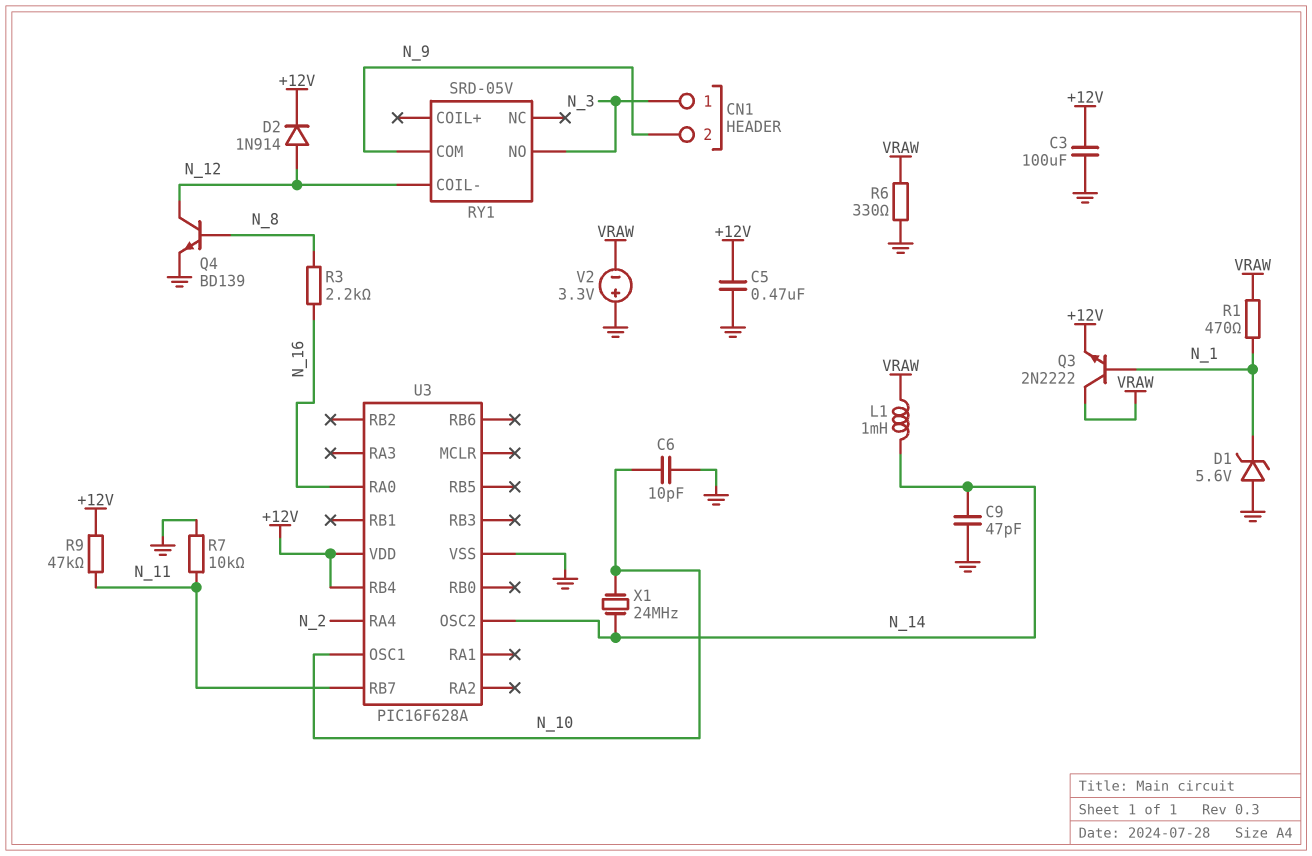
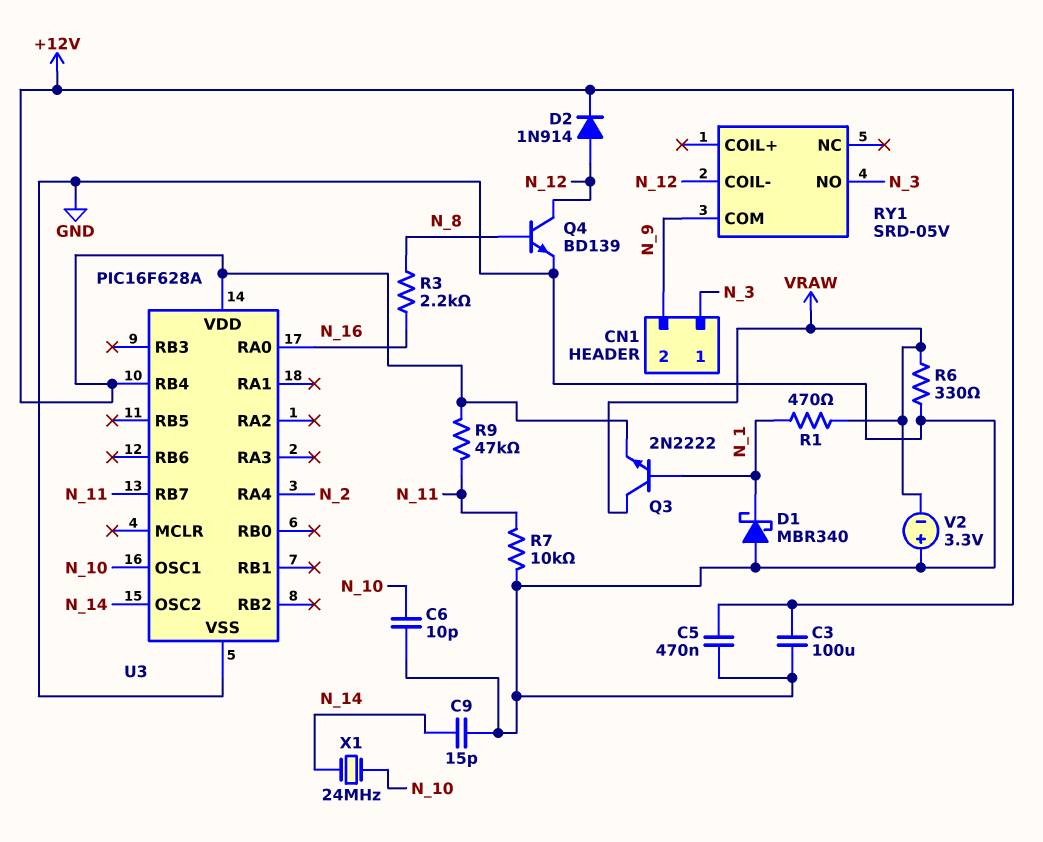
C9: 47pF (GND, N_14) -> 15pF (GND, N_14)
D1: zener 5.6V (A GND, K N_1) -> schottky MBR340 (A GND, K N_1)
L1: 1mH (N_14, VRAW) -> none

